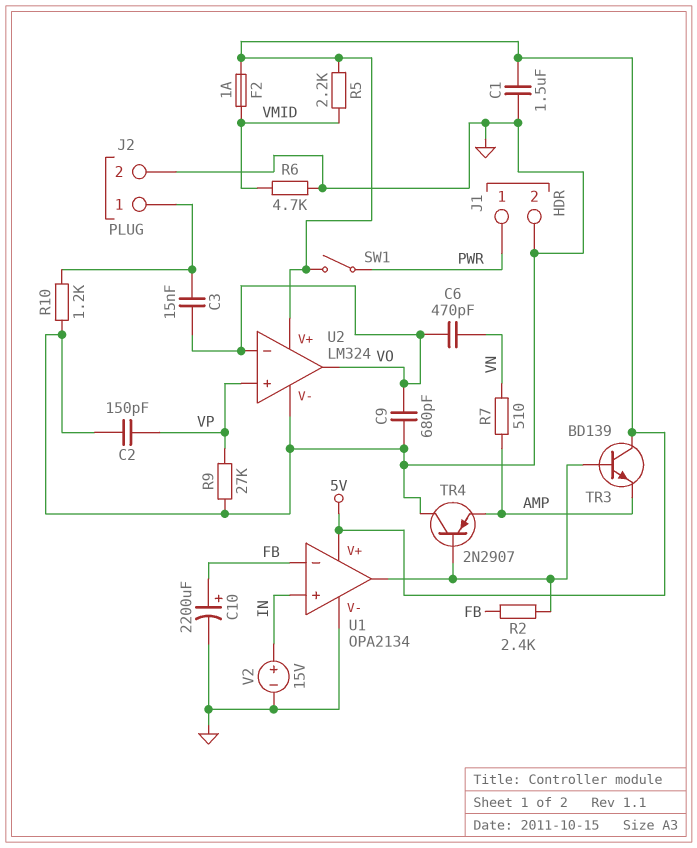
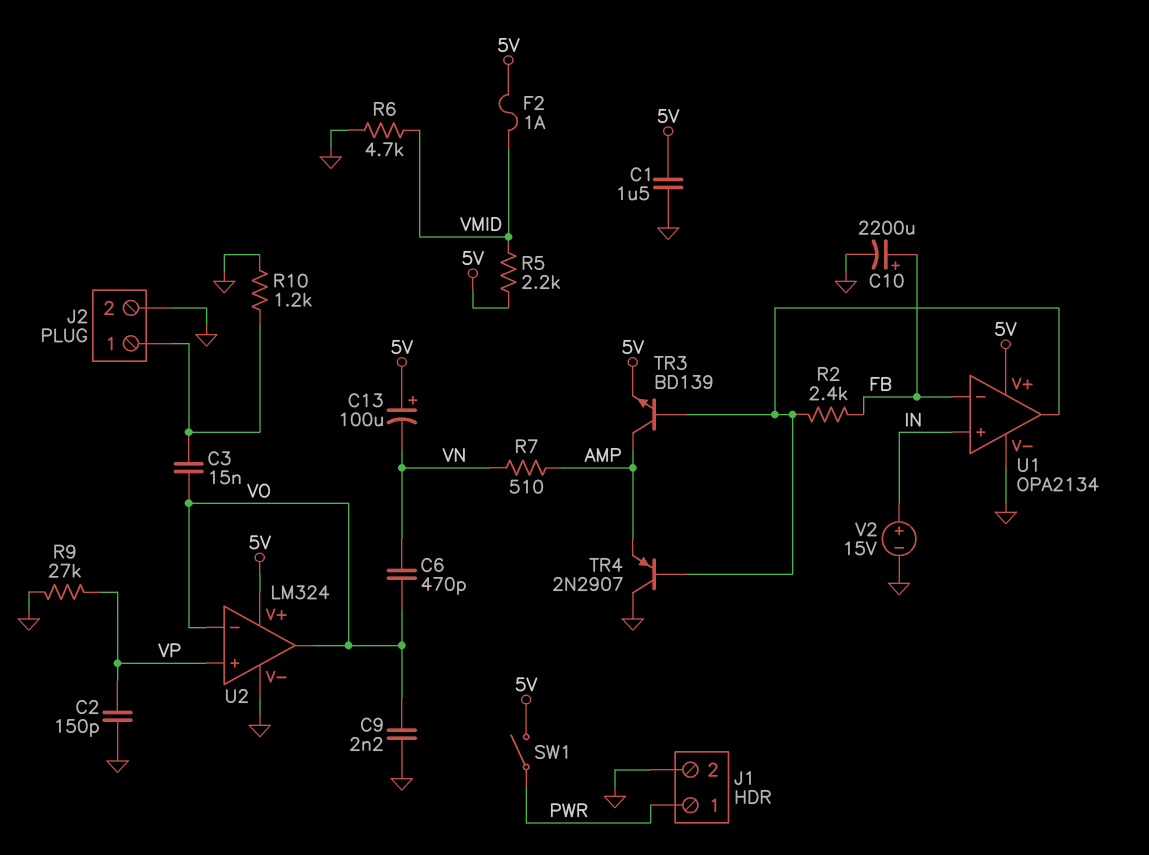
C9: 680pF (GND, VO) -> 2.2nF (GND, VO)
C13: none -> 100uF (plus 5V, minus VN)
TR3: NPN BD139 (B U1/out, C 5V, E AMP) -> NPN BD139 (B U1/out, C AMP, E 5V)

